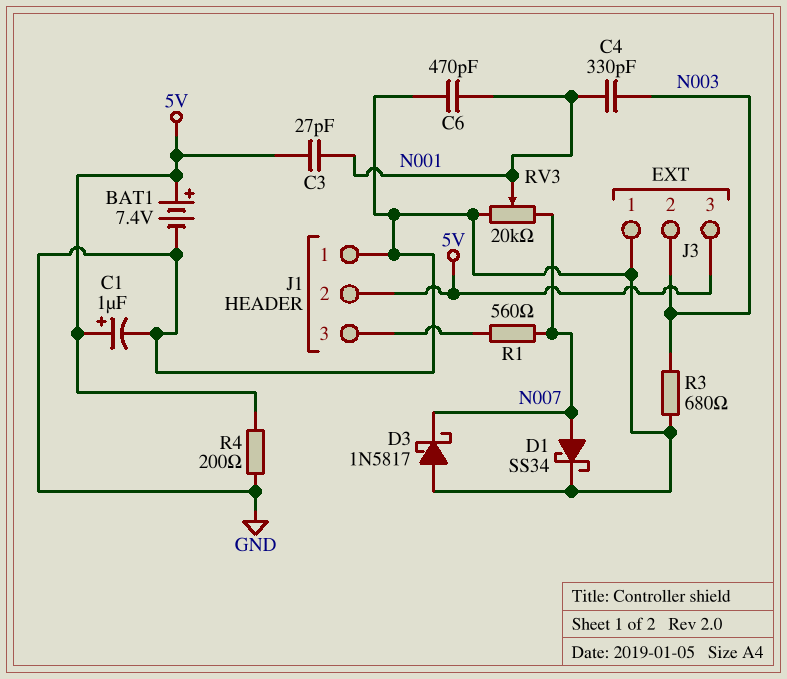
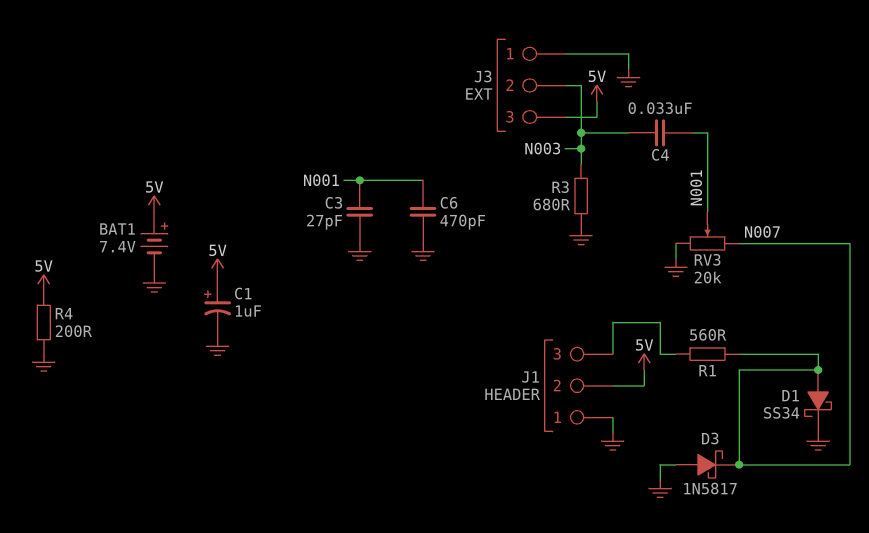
C3: 27pF (5V, N001) -> 27pF (GND, N001)
C4: 330pF (N001, N003) -> 33nF (N001, N003)

